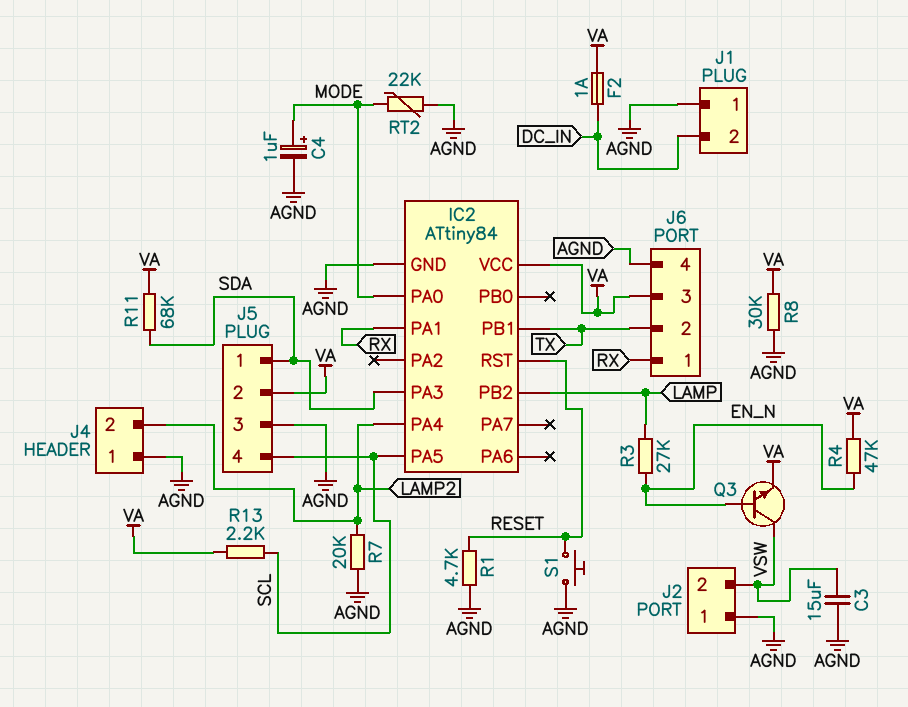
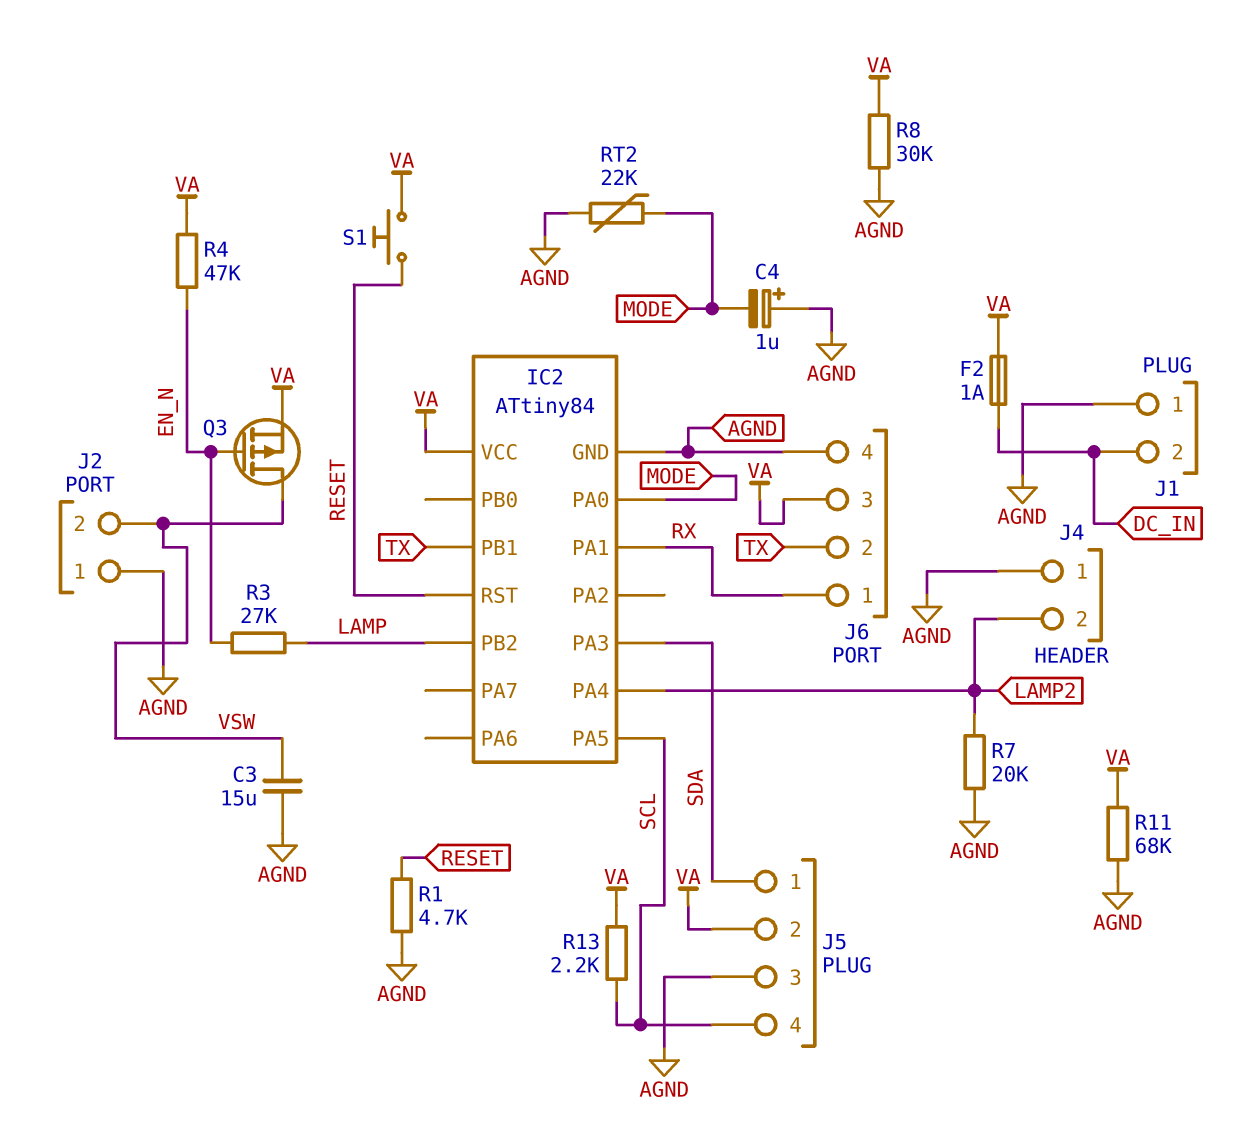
C4: 1uF (plus MODE, minus AGND) -> 1uF (plus AGND, minus MODE)
Q3: NPN (B EN_N, C VSW, E VA) -> PMOS (G EN_N, D VSW, S VA)
R11: 68k (SDA, VA) -> 68k (AGND, VA)
S1: button (AGND, RESET) -> button (RESET, VA)

